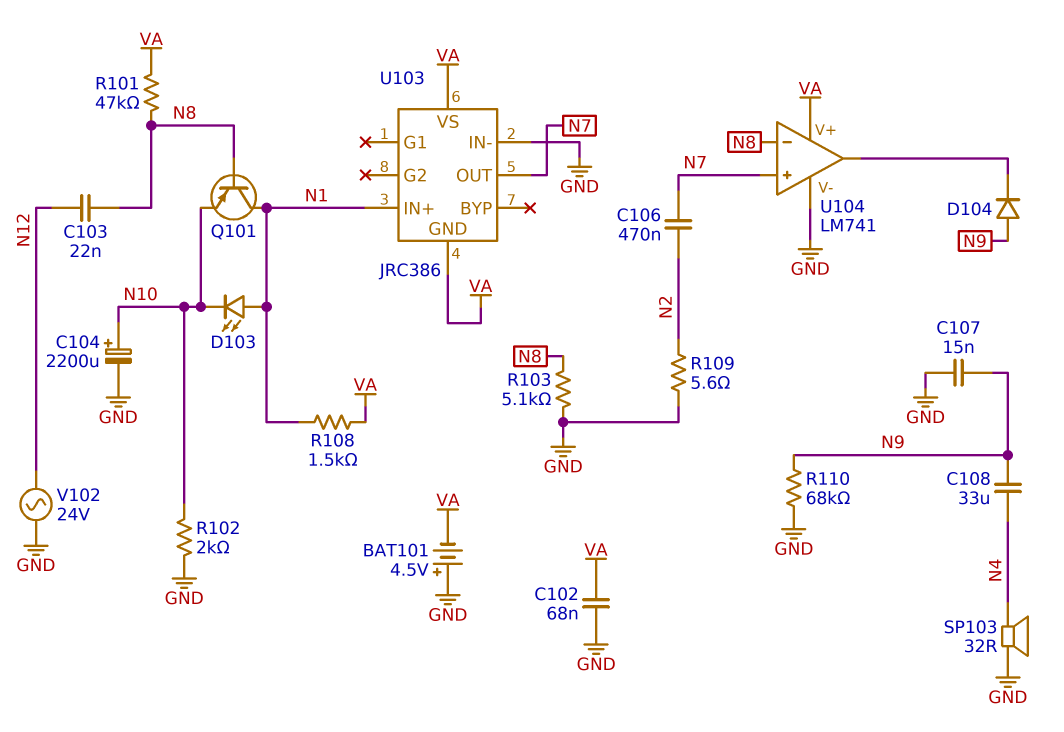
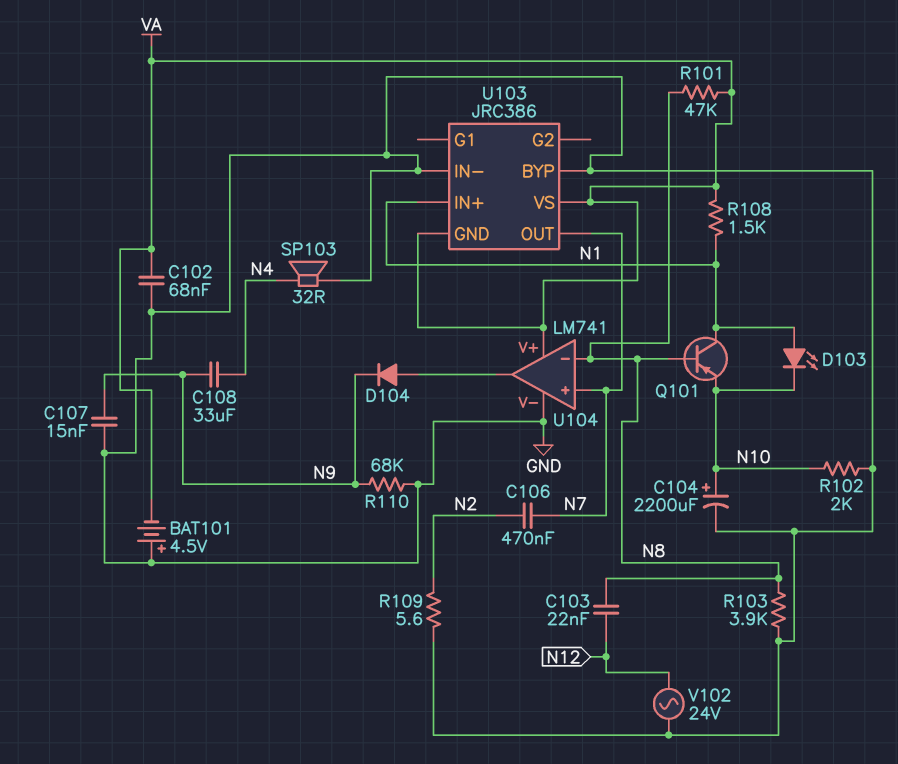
D104: diode (A N9, K U104/out) -> diode (A U104/out, K N9)
R103: 5.1k (GND, N8) -> 3.9k (GND, N8)
U103 pin BYP: none -> GND

